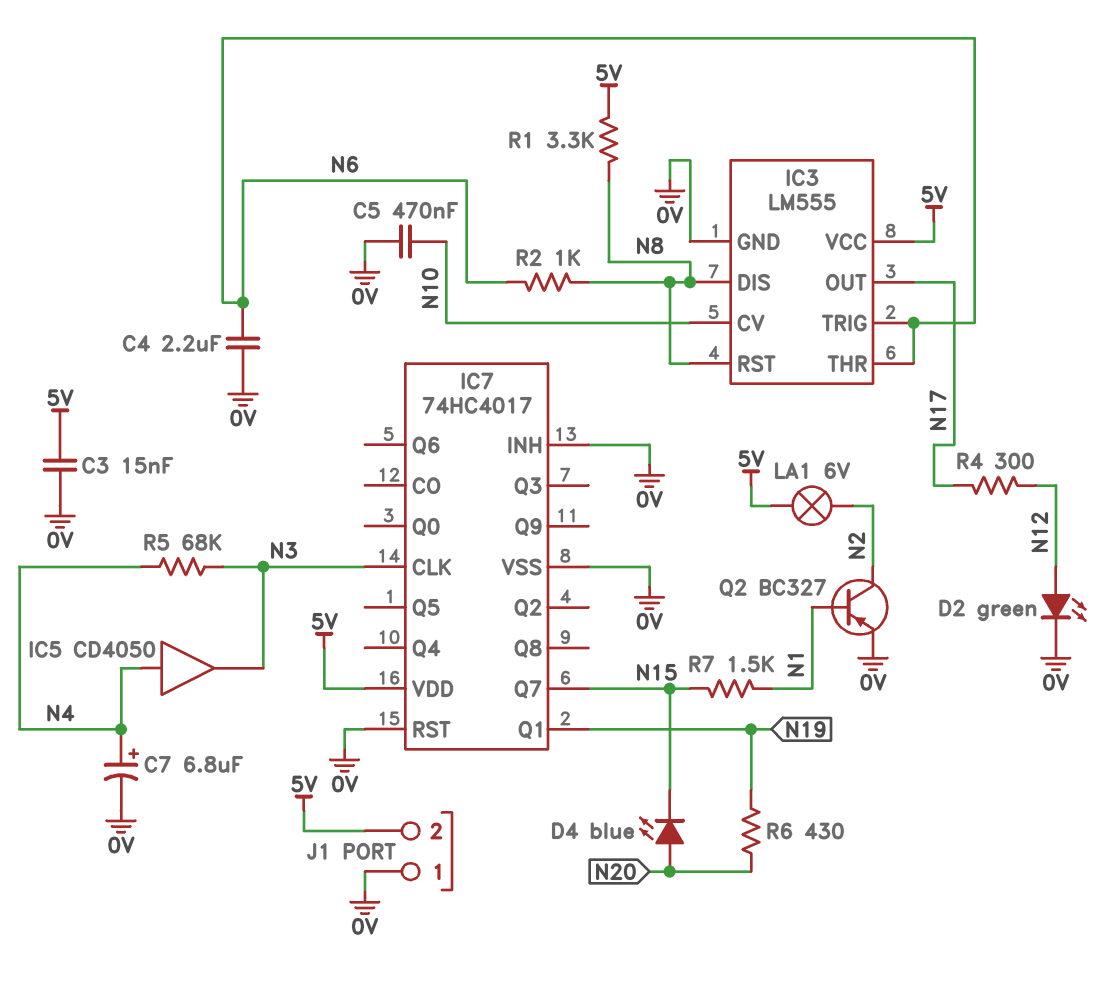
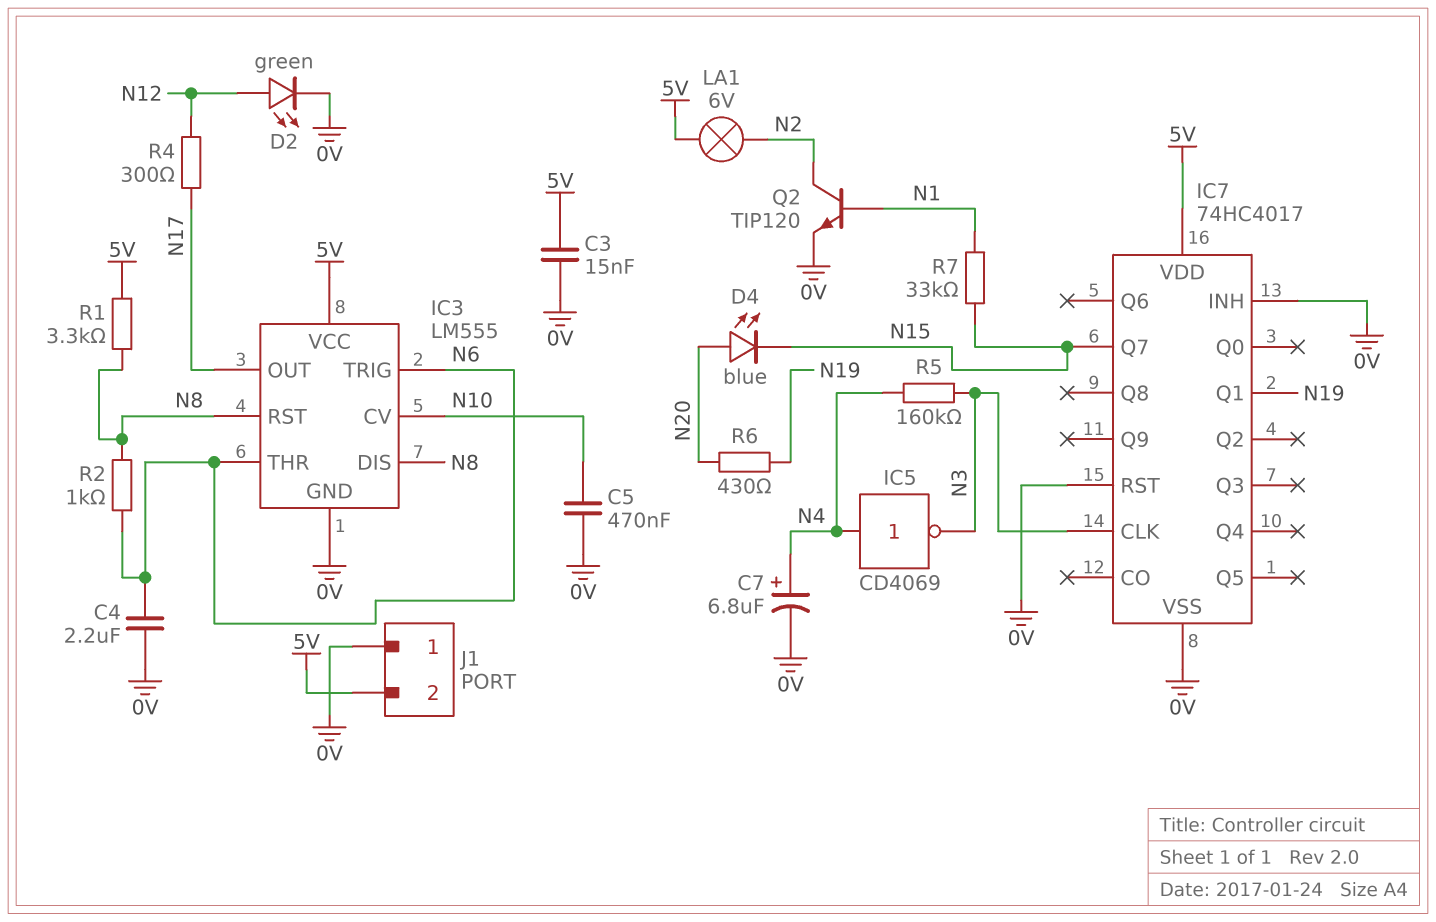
IC5: buffer CD4050 (in N4, out N3) -> NOT CD4069 (in N4, out N3)
Q2: PNP BC327 (B N1, C N2, E 0V) -> NPN TIP120 (B N1, C N2, E 0V)
R5: 68k (N3, N4) -> 160k (N3, N4)
R7: 1.5k (N1, N15) -> 33k (N1, N15)

